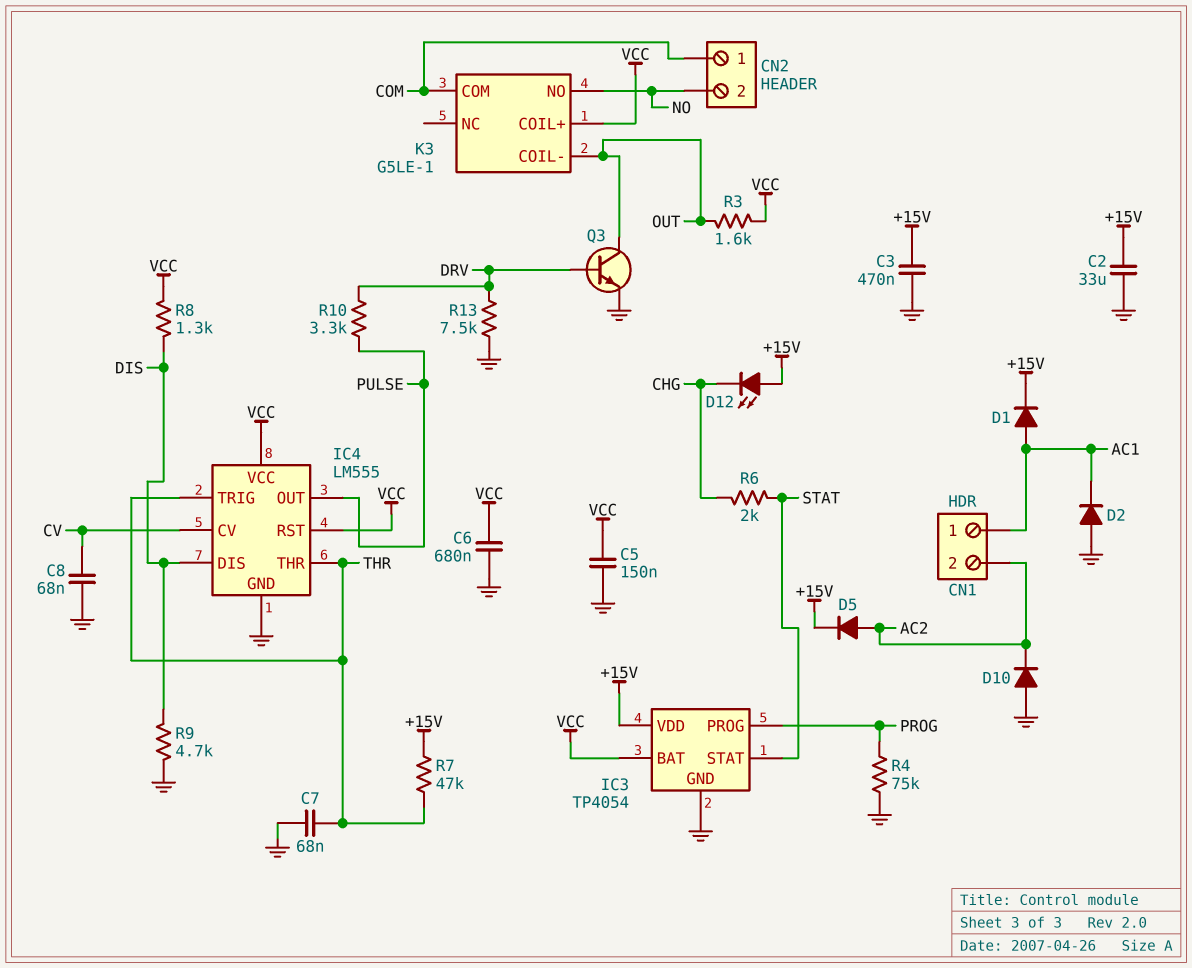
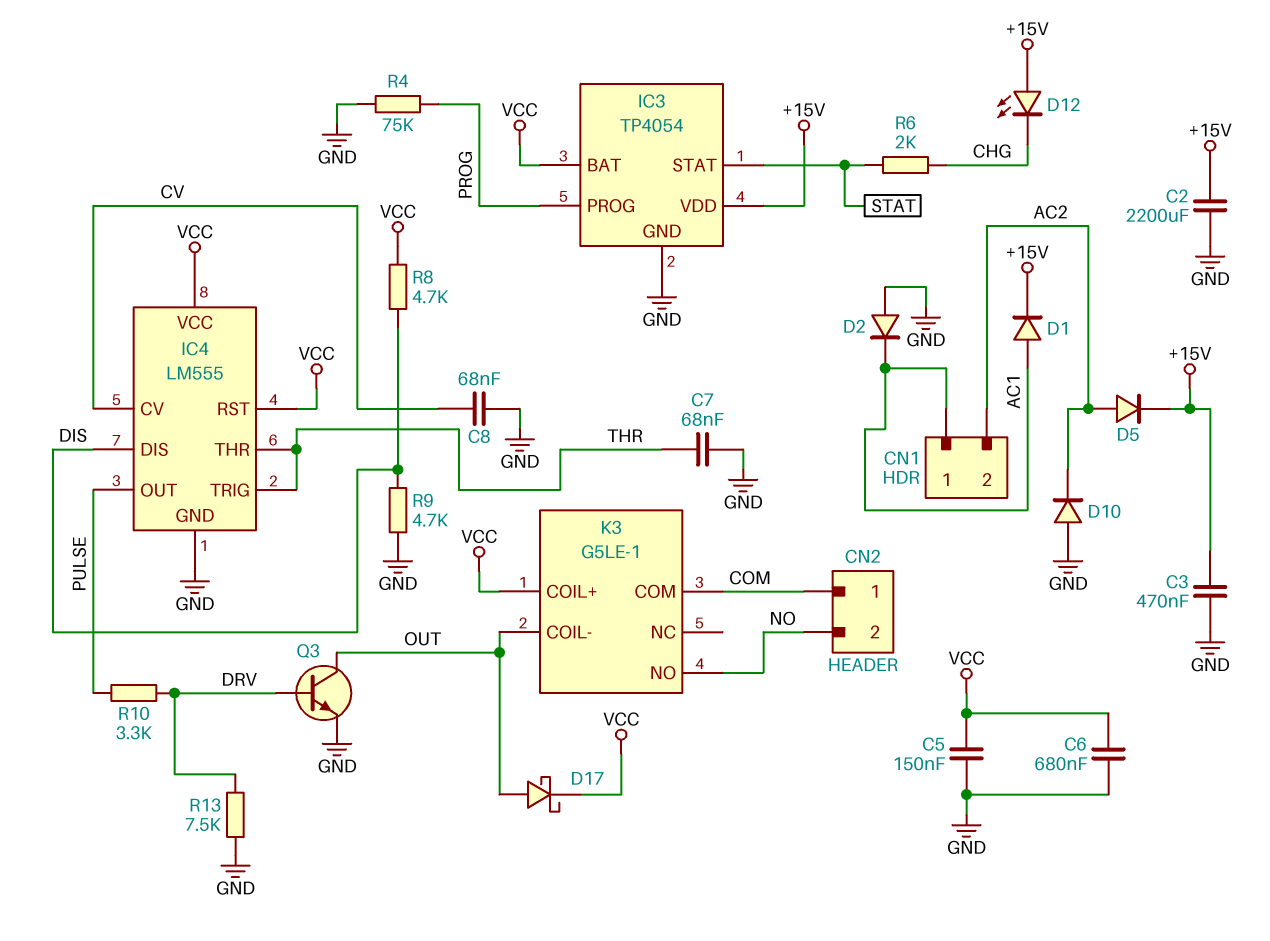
C2: 33uF (+15V, GND) -> 2200uF (+15V, GND)
D17: none -> schottky (A OUT, K VCC)
R3: 1.6k (OUT, VCC) -> none
R7: 47k (+15V, THR) -> none
R8: 1.3k (DIS, VCC) -> 4.7k (DIS, VCC)

